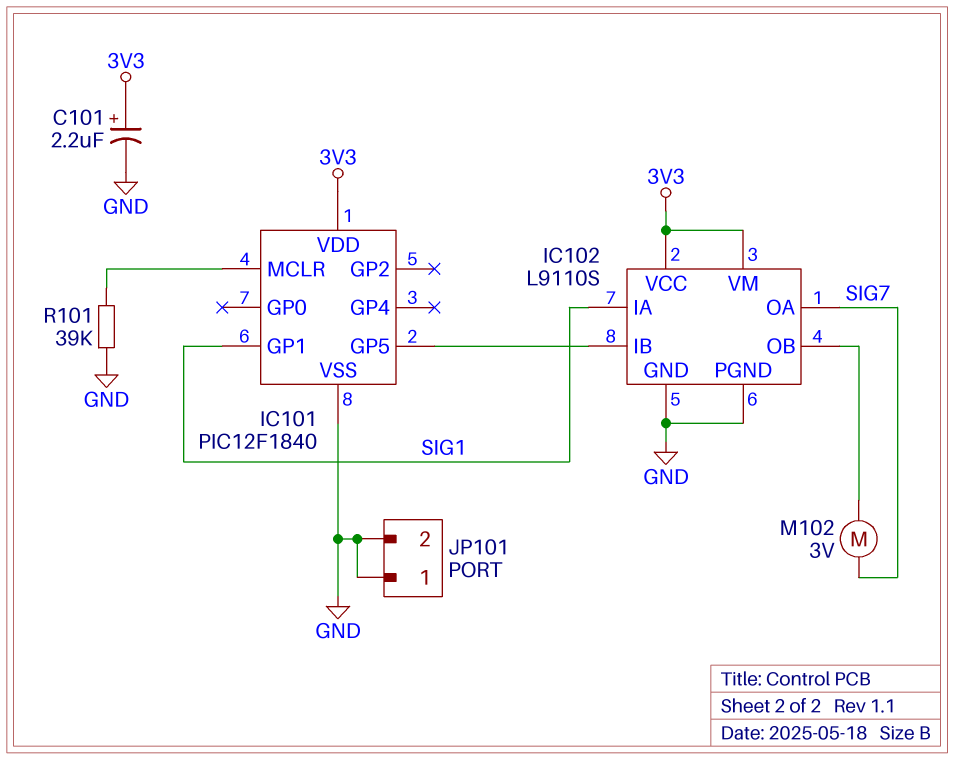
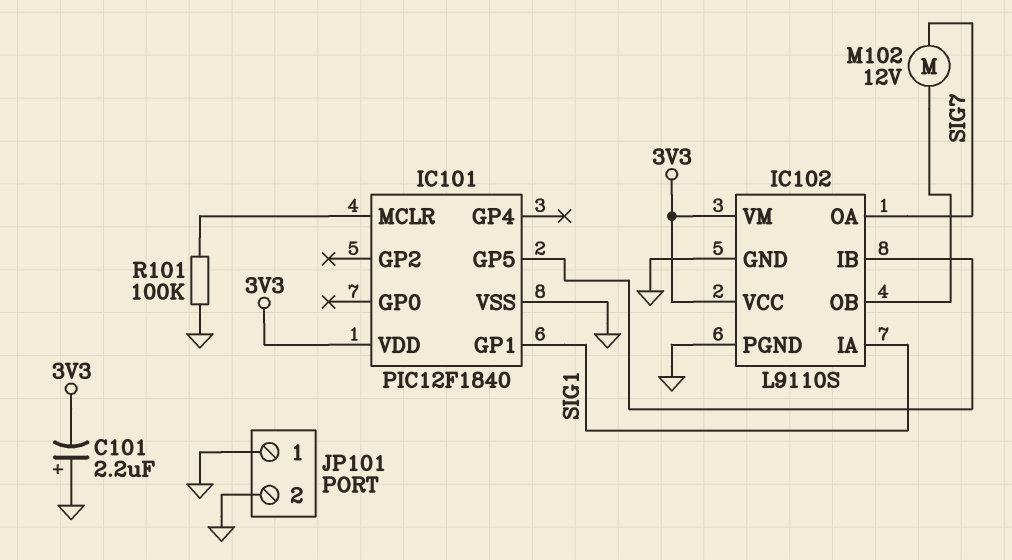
C101: 2.2uF (plus 3V3, minus GND) -> 2.2uF (plus GND, minus 3V3)
M102: motor 3V (IC102/OB, SIG7) -> motor 12V (IC102/OB, SIG7)
R101: 39k (GND, IC101/MCLR) -> 100k (GND, IC101/MCLR)

